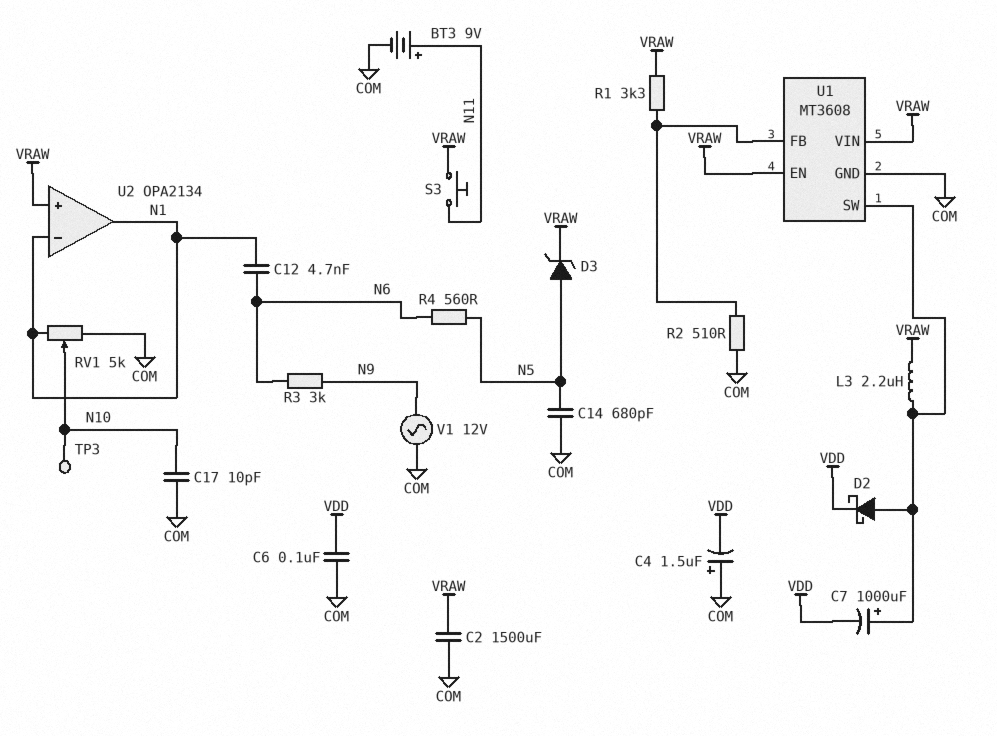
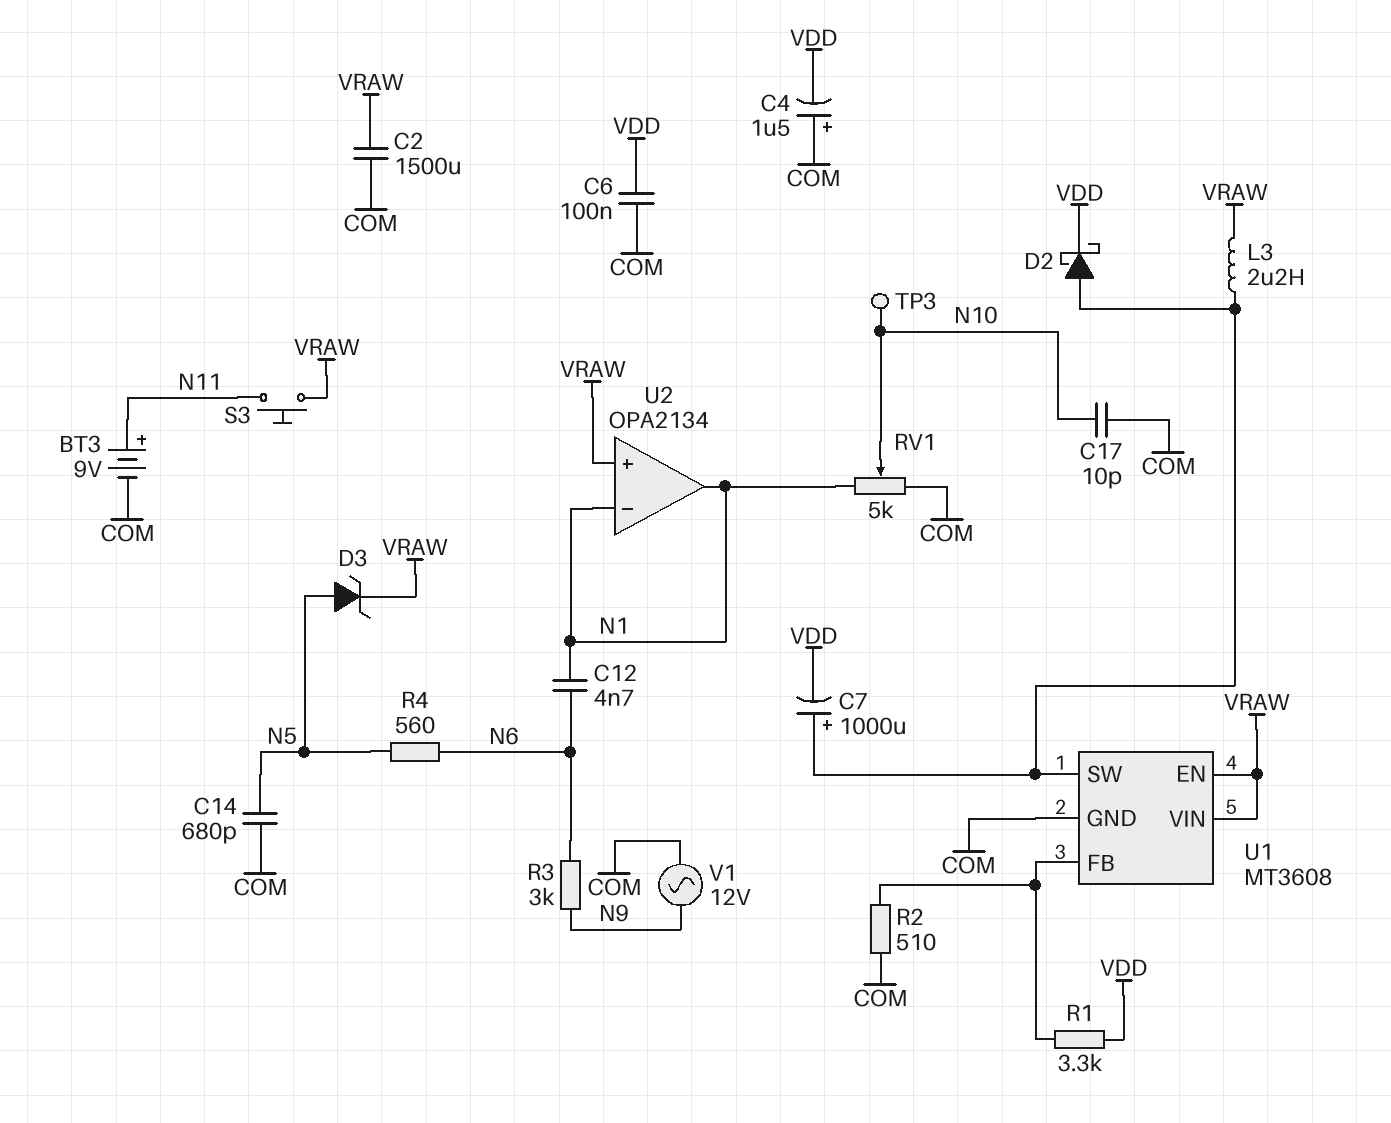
R1: 3.3k (U1/FB, VRAW) -> 3.3k (U1/FB, VDD)

